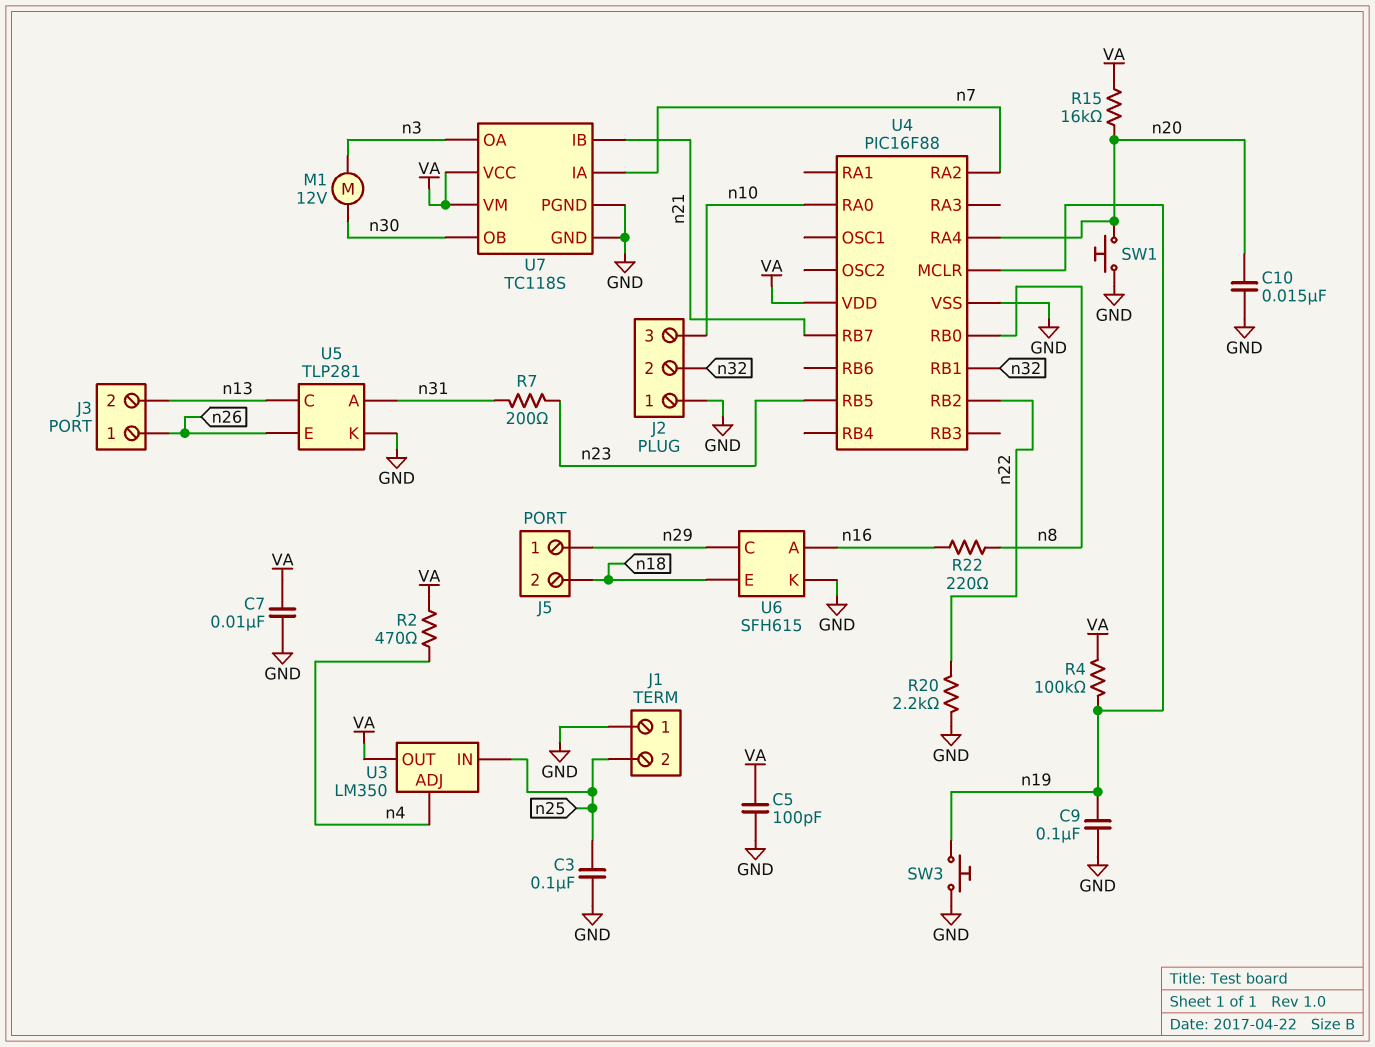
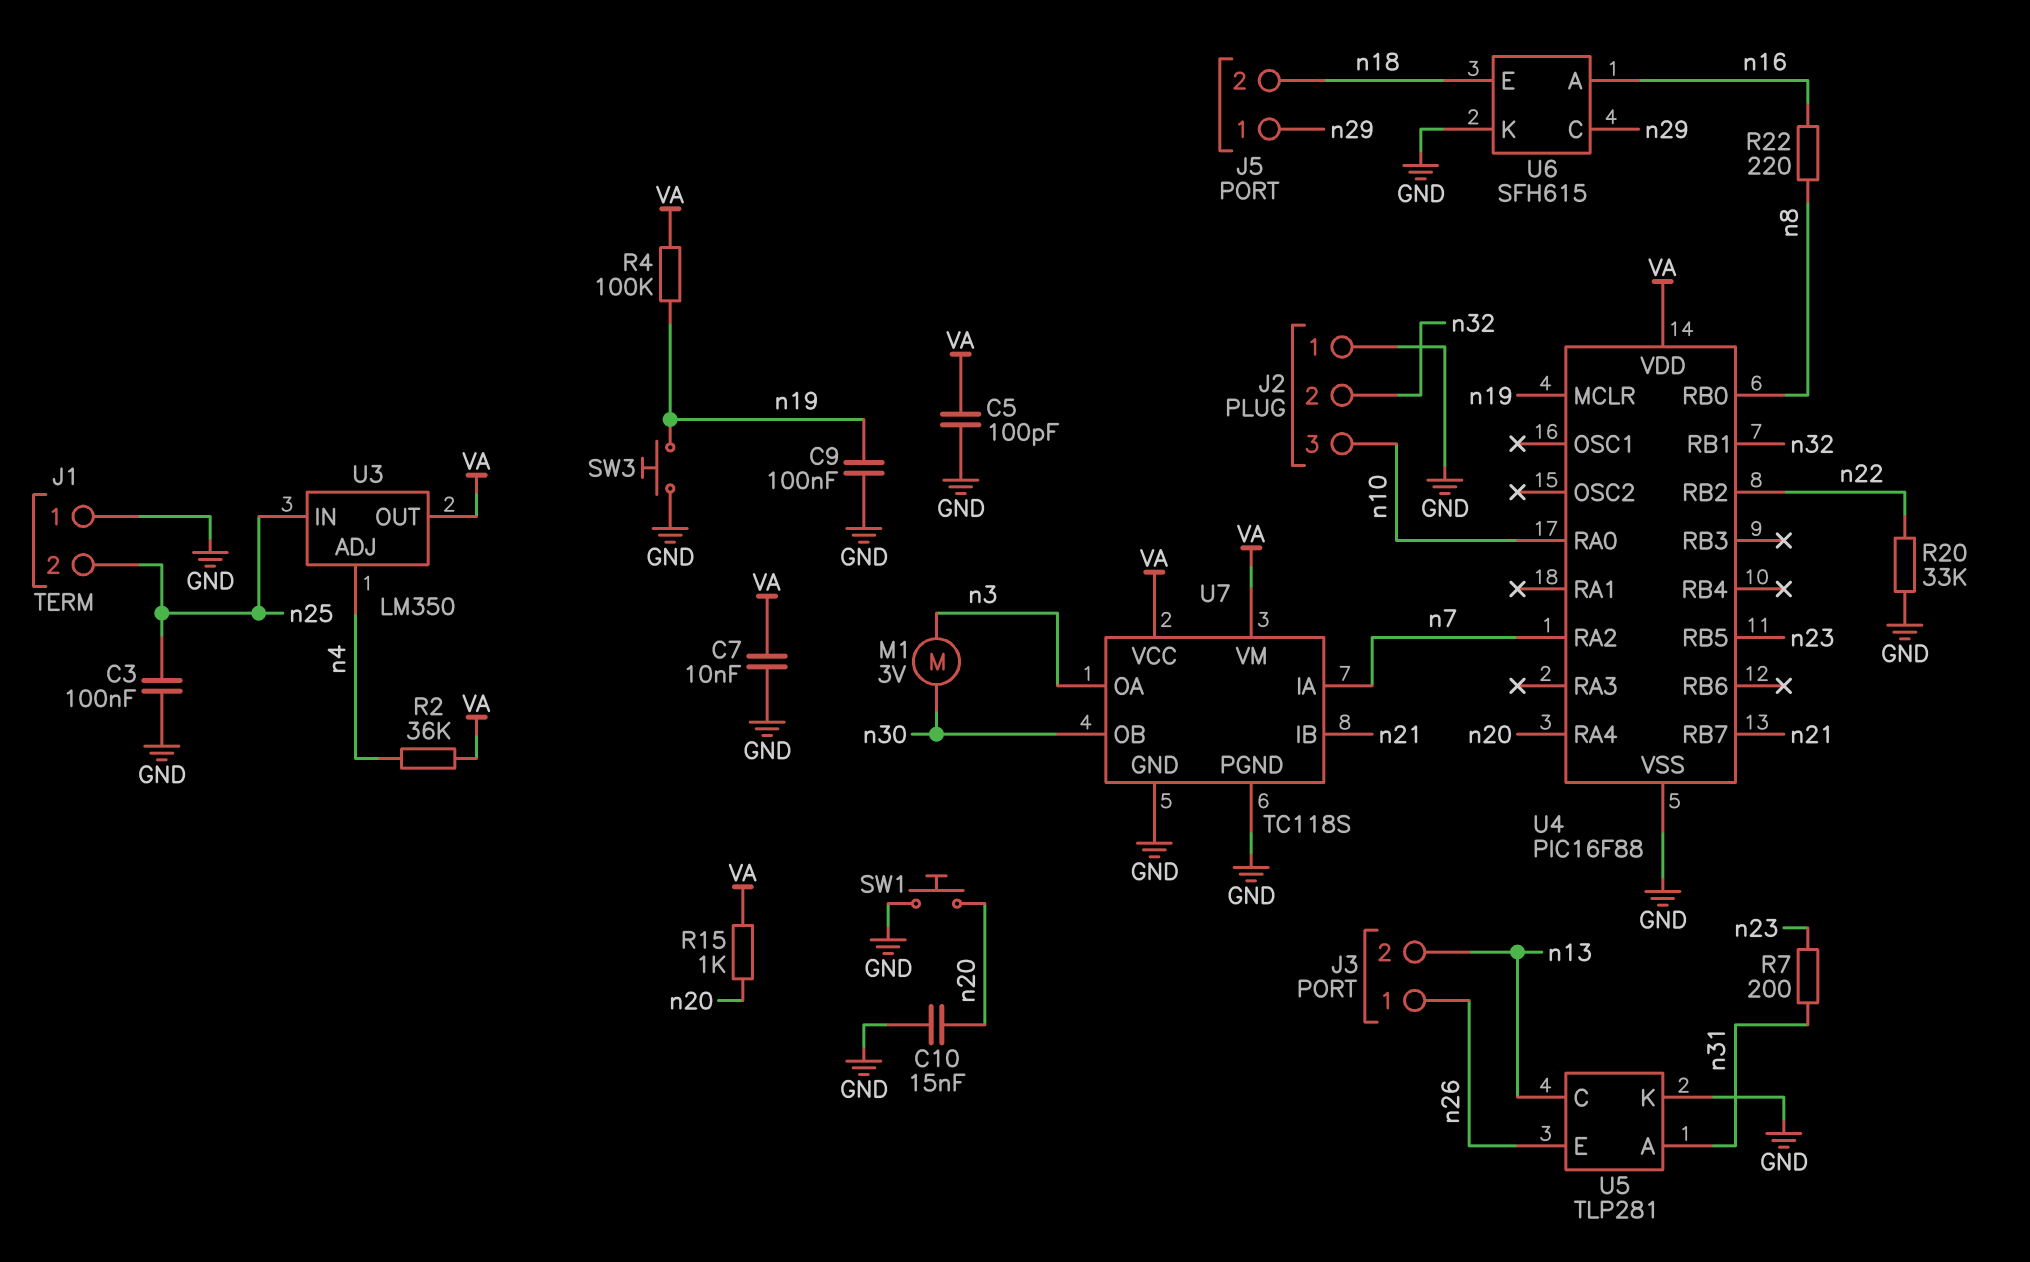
M1: motor 12V (n3, n30) -> motor 3V (n3, n30)
R2: 470 (VA, n4) -> 36k (VA, n4)
R15: 16k (VA, n20) -> 1k (VA, n20)
R20: 2.2k (GND, n22) -> 33k (GND, n22)

